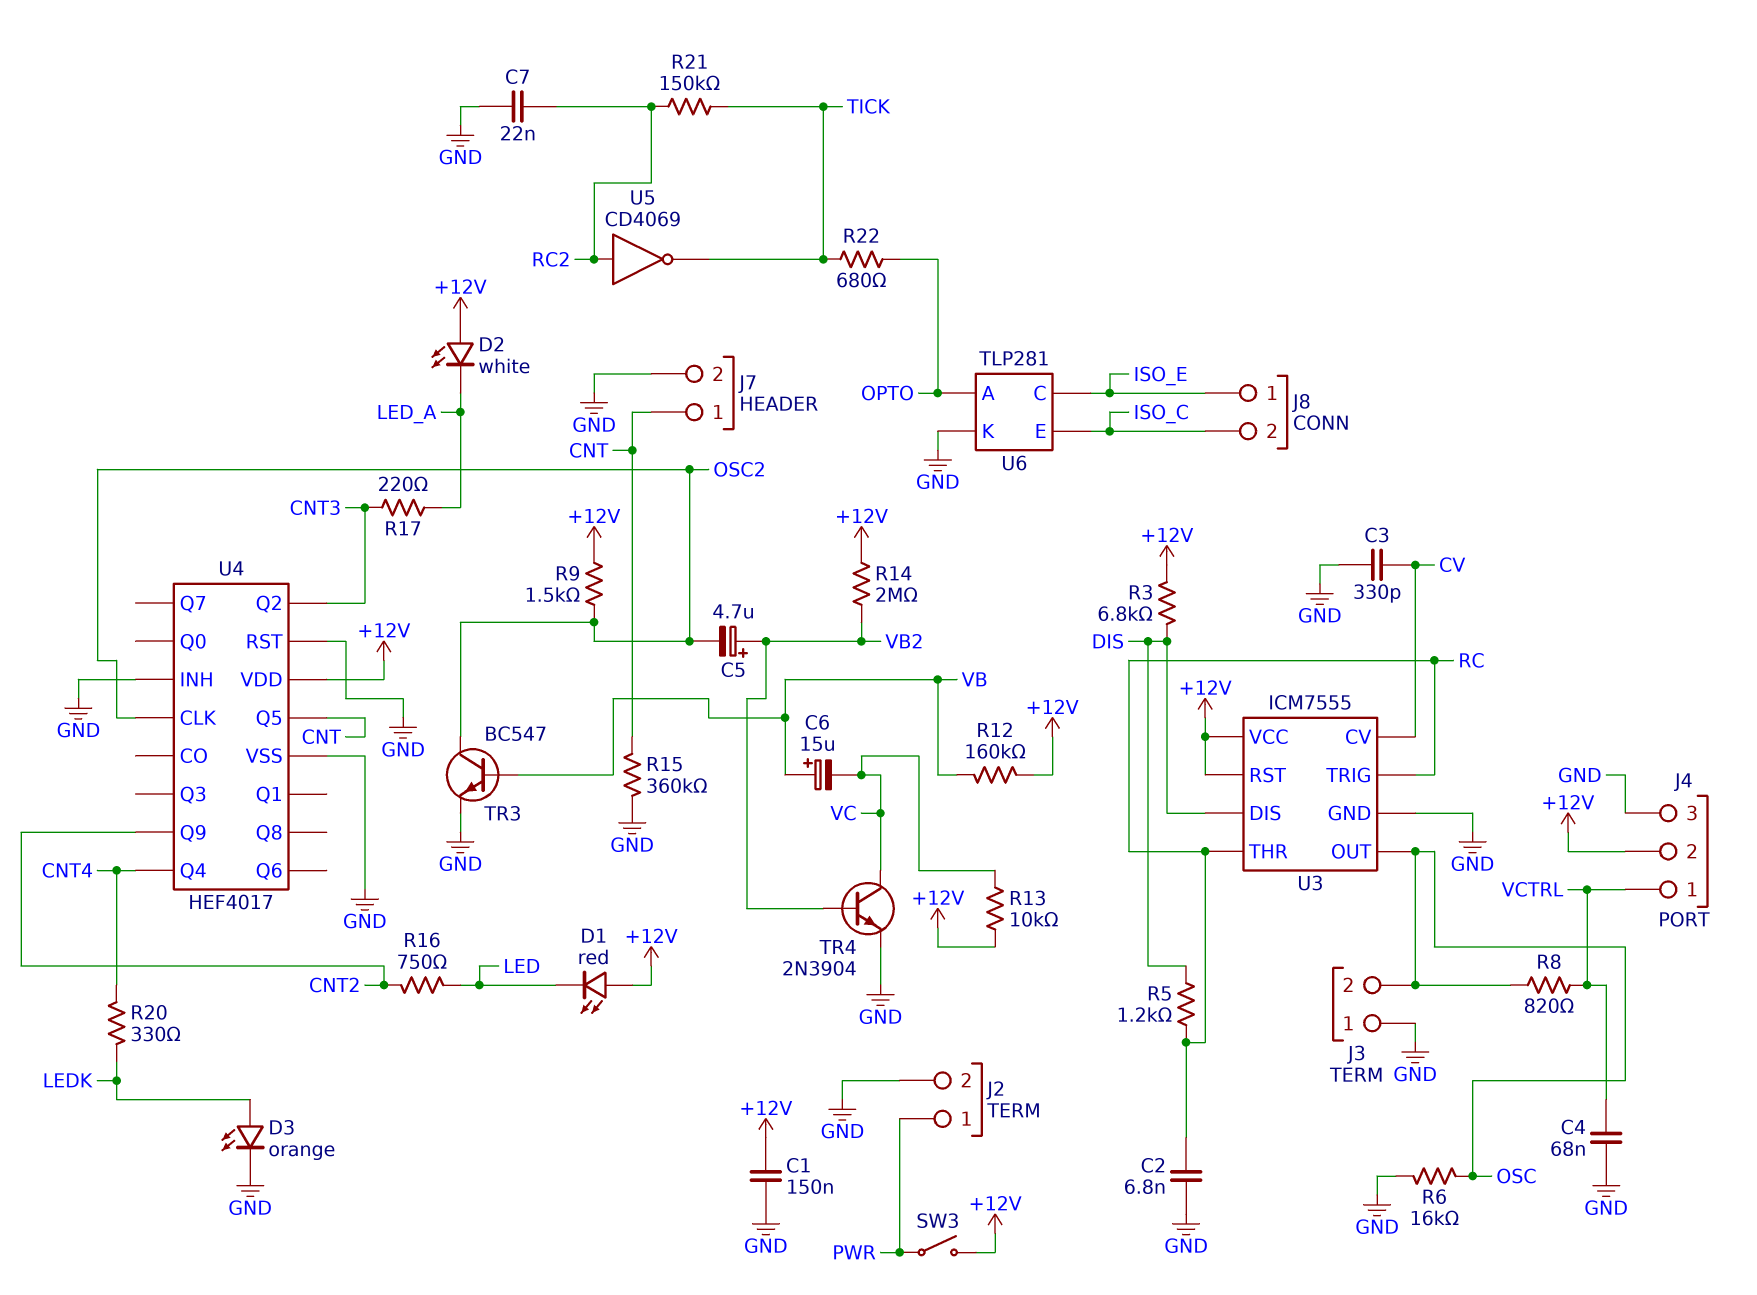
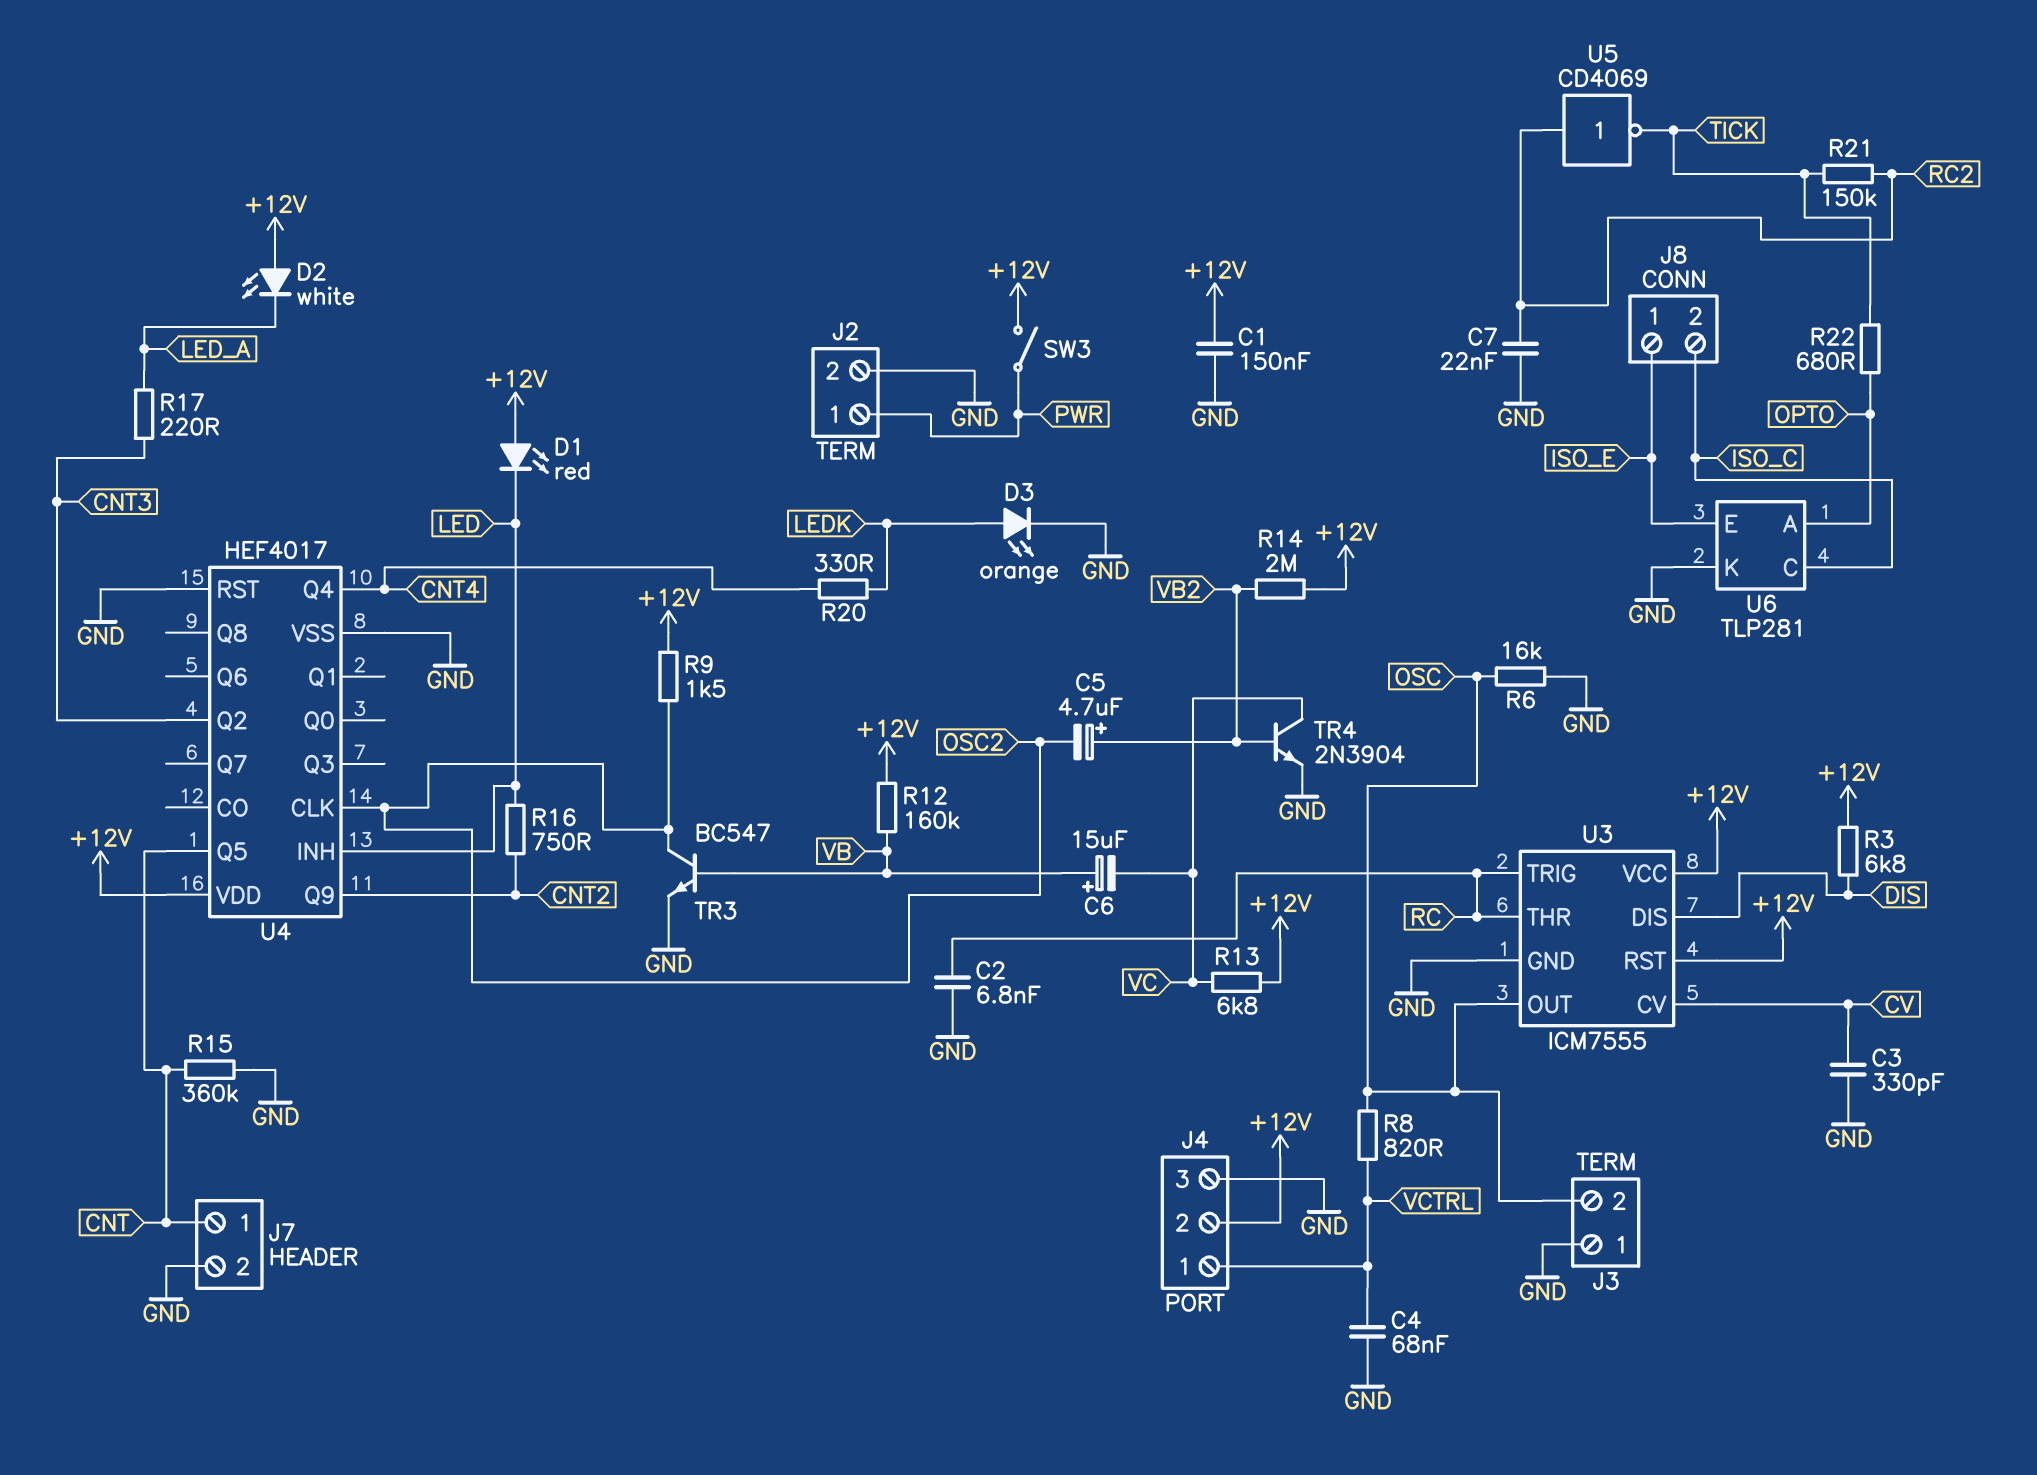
R5: 1.2k (DIS, RC) -> none
R13: 10k (+12V, VC) -> 6.8k (+12V, VC)
U4 pin INH: GND -> LED
U6 pin C: ISO_E -> ISO_C
U6 pin E: ISO_C -> ISO_E

